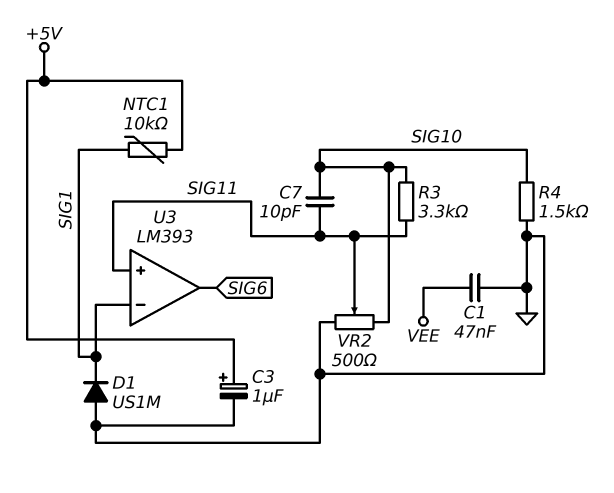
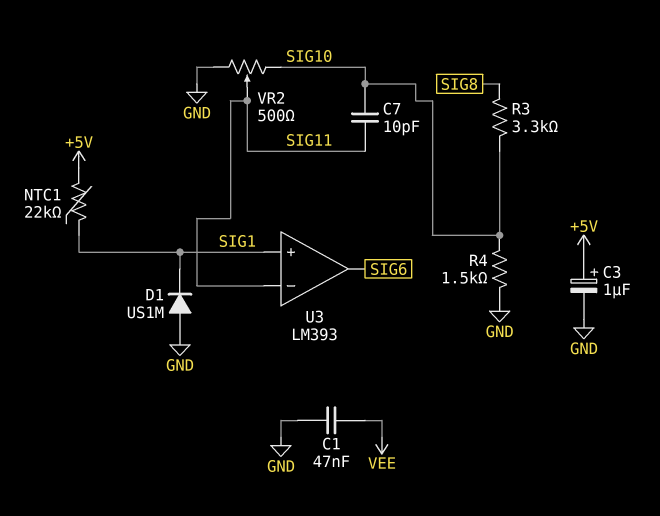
NTC1: 10k (+5V, SIG1) -> 22k (+5V, SIG1)
R3: 3.3k (SIG10, SIG11) -> 3.3k (SIG8, SIG10)
U3 pin in+: SIG11 -> SIG1
U3 pin in-: SIG1 -> SIG11

